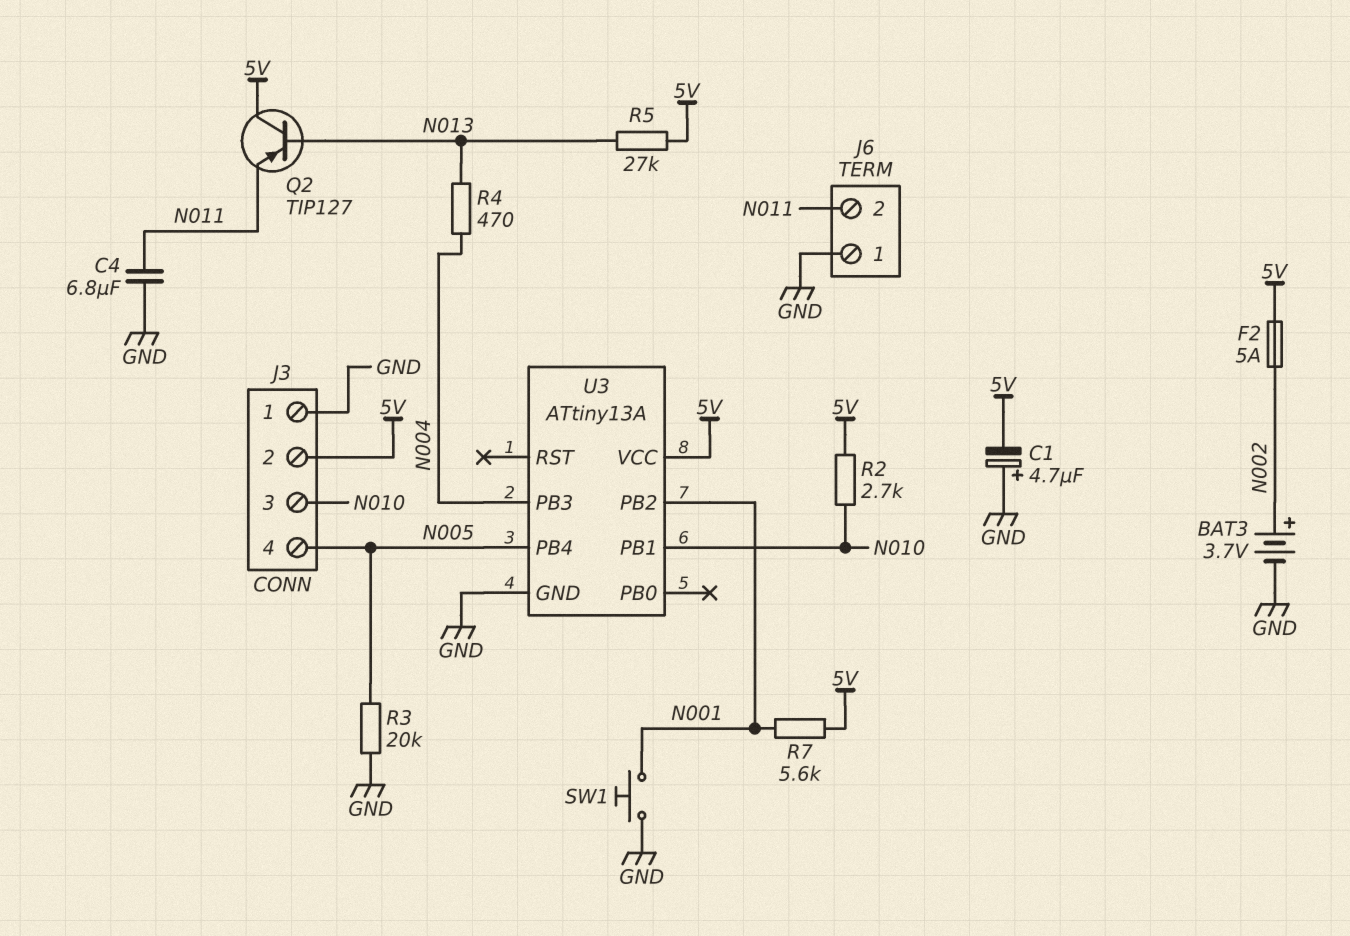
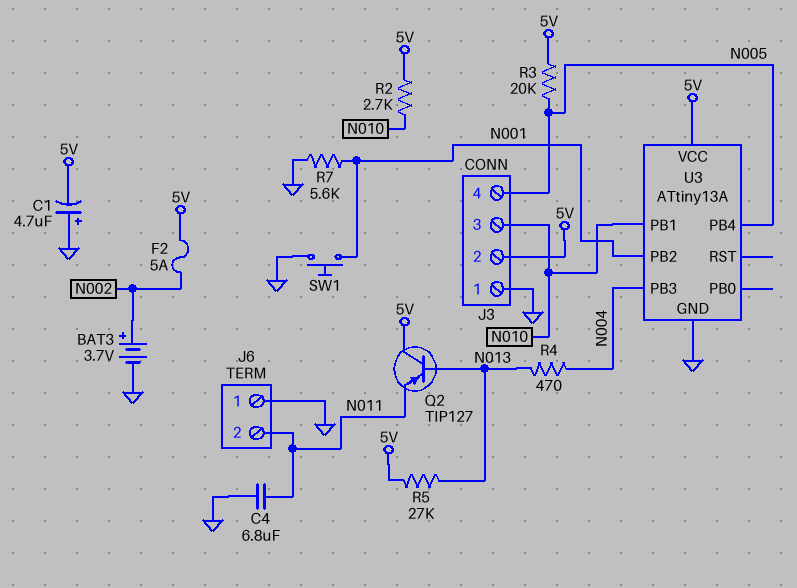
R3: 20k (GND, N005) -> 20k (5V, N005)
R7: 5.6k (5V, N001) -> 5.6k (GND, N001)

